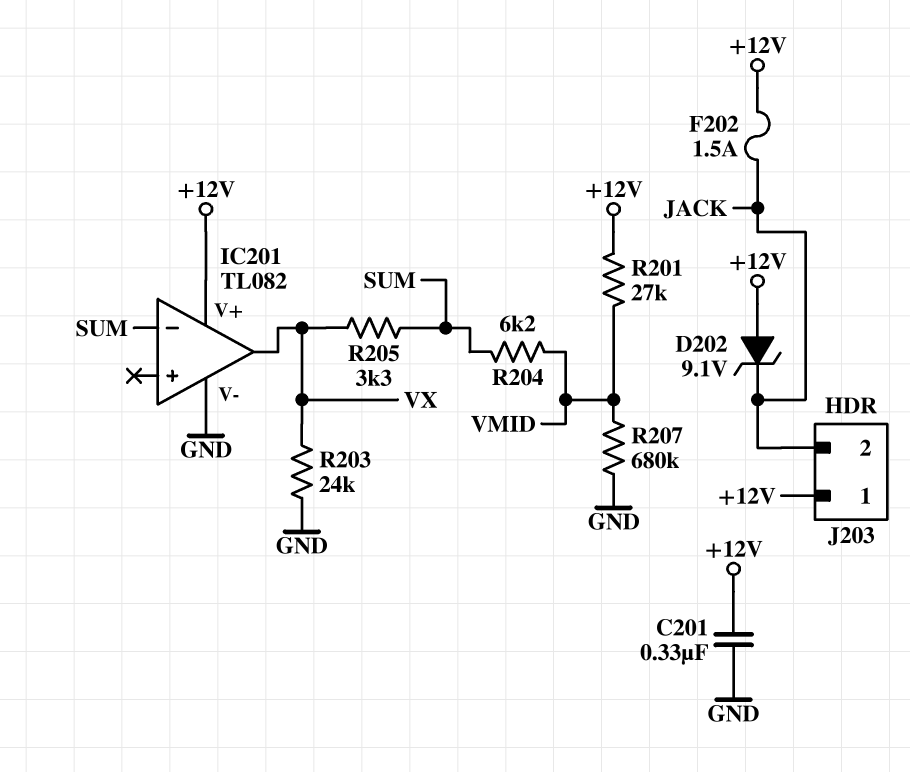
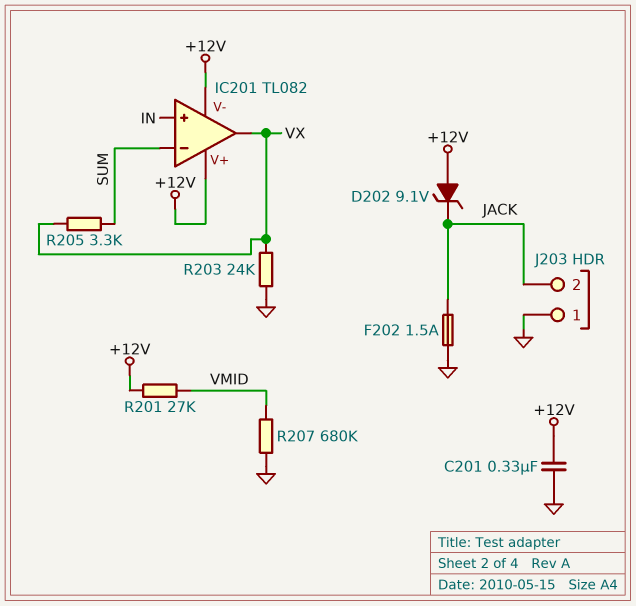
F202: 1.5A (+12V, JACK) -> 1.5A (GND, JACK)
IC201 pin V-: GND -> +12V
IC201 pin in+: none -> IN
J203 pin 1: +12V -> GND
R204: 6.2k (SUM, VMID) -> none

